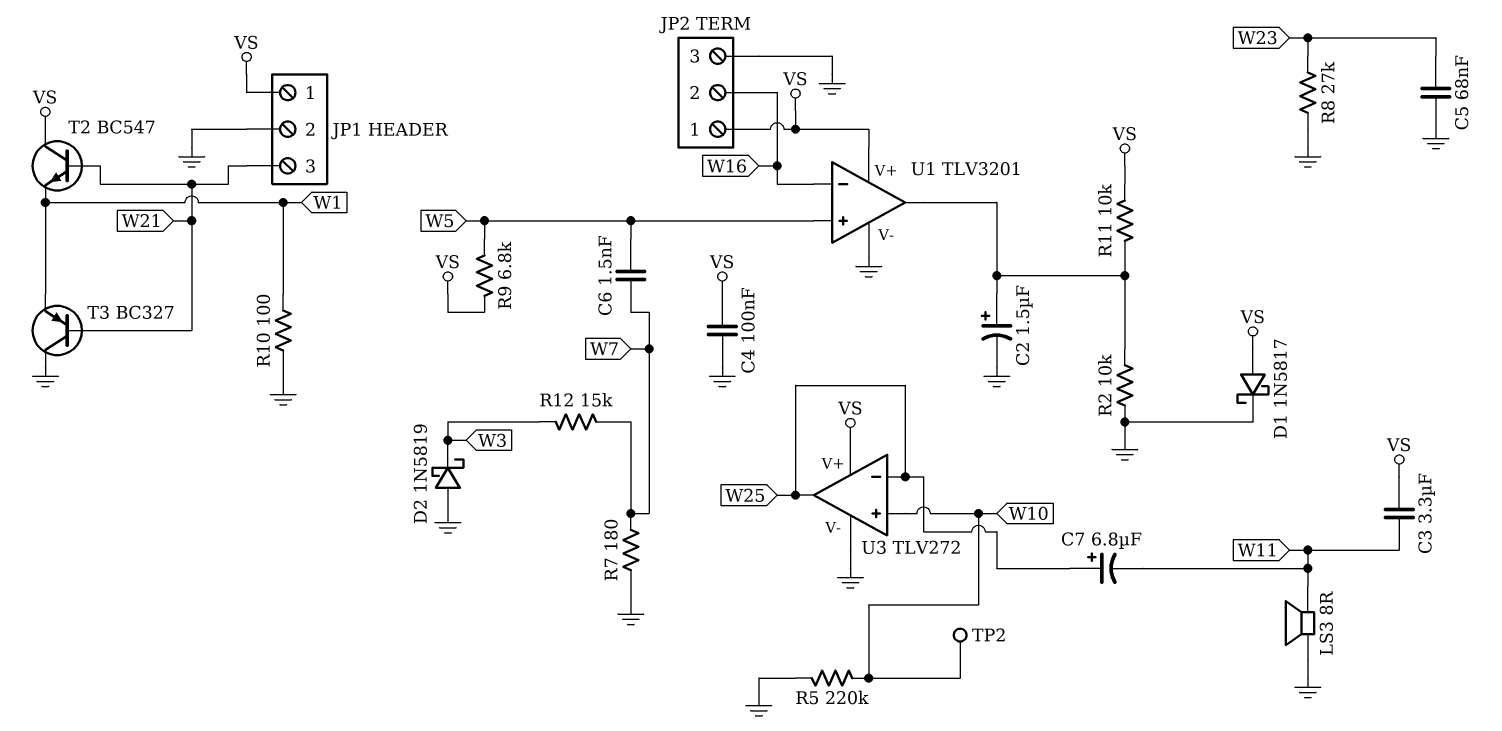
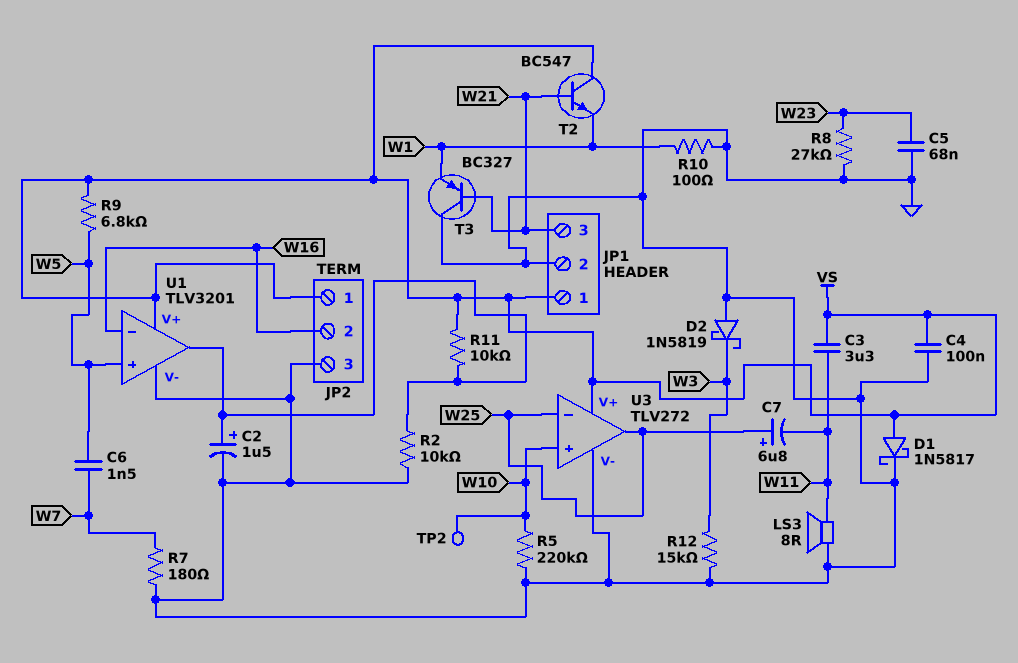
R12: 15k (W3, W7) -> 15k (GND, W3)

